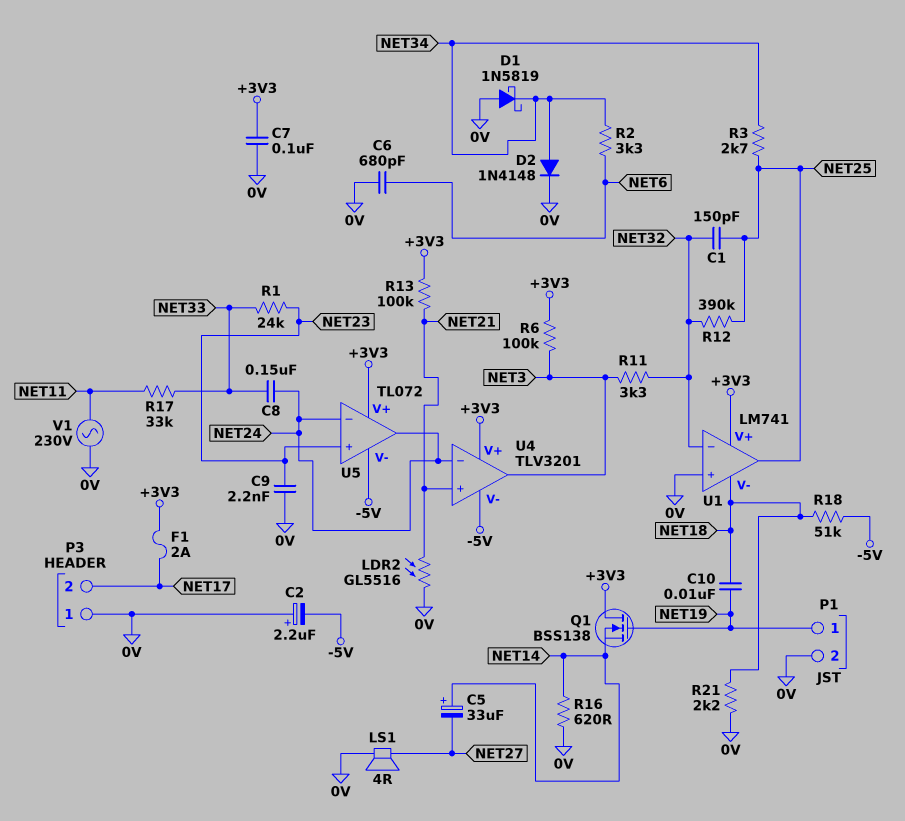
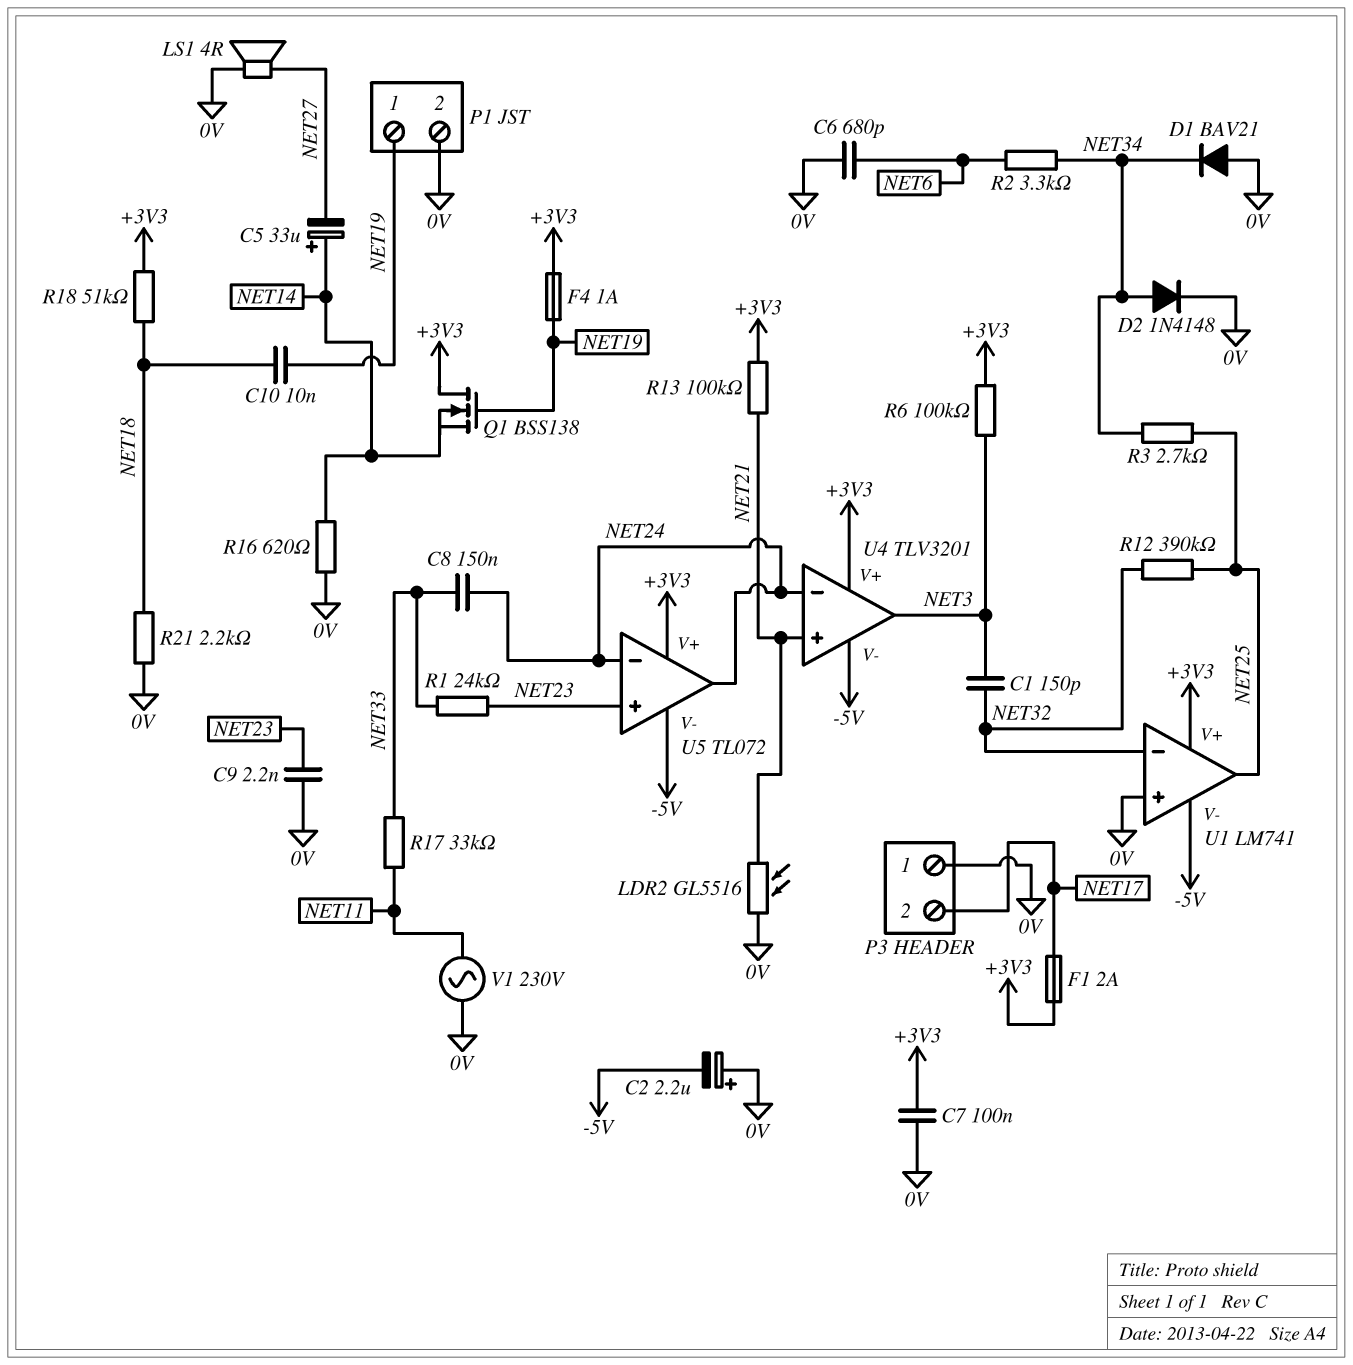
C1: 150pF (NET25, NET32) -> 150pF (NET3, NET32)
D1: schottky 1N5819 (A 0V, K NET34) -> diode BAV21 (A 0V, K NET34)
F4: none -> 1A (+3V3, NET19)
R11: 3.3k (NET3, NET32) -> none
R18: 51k (-5V, NET18) -> 51k (+3V3, NET18)
U1 pin V-: NET18 -> -5V

